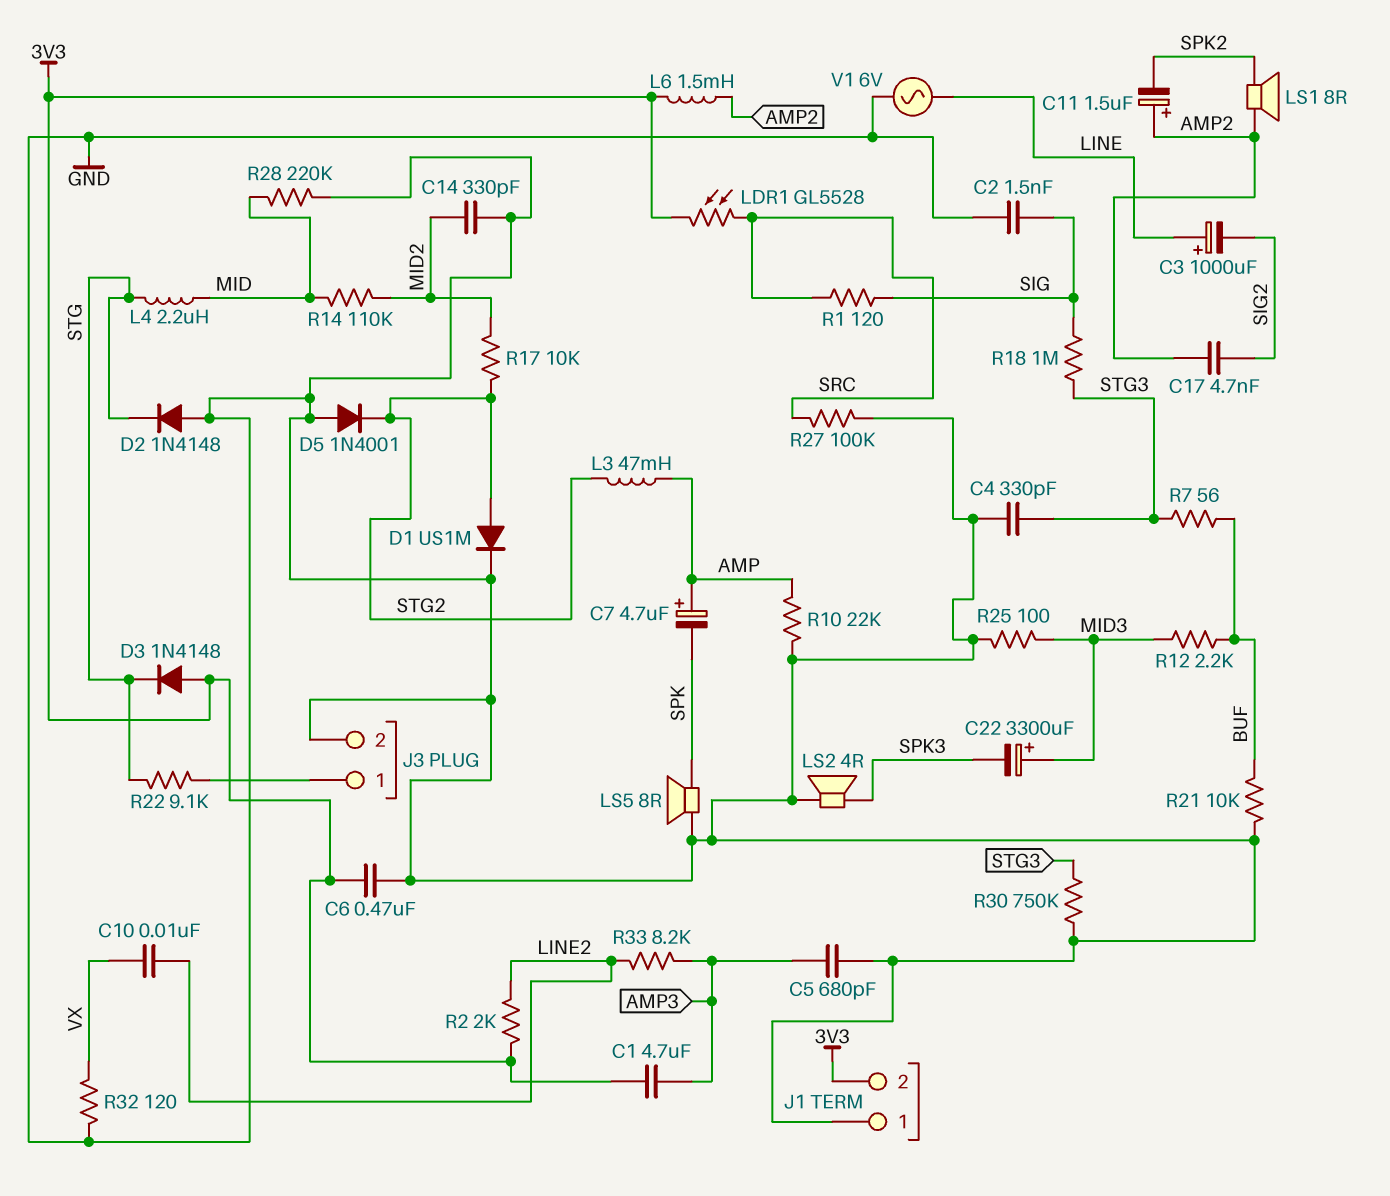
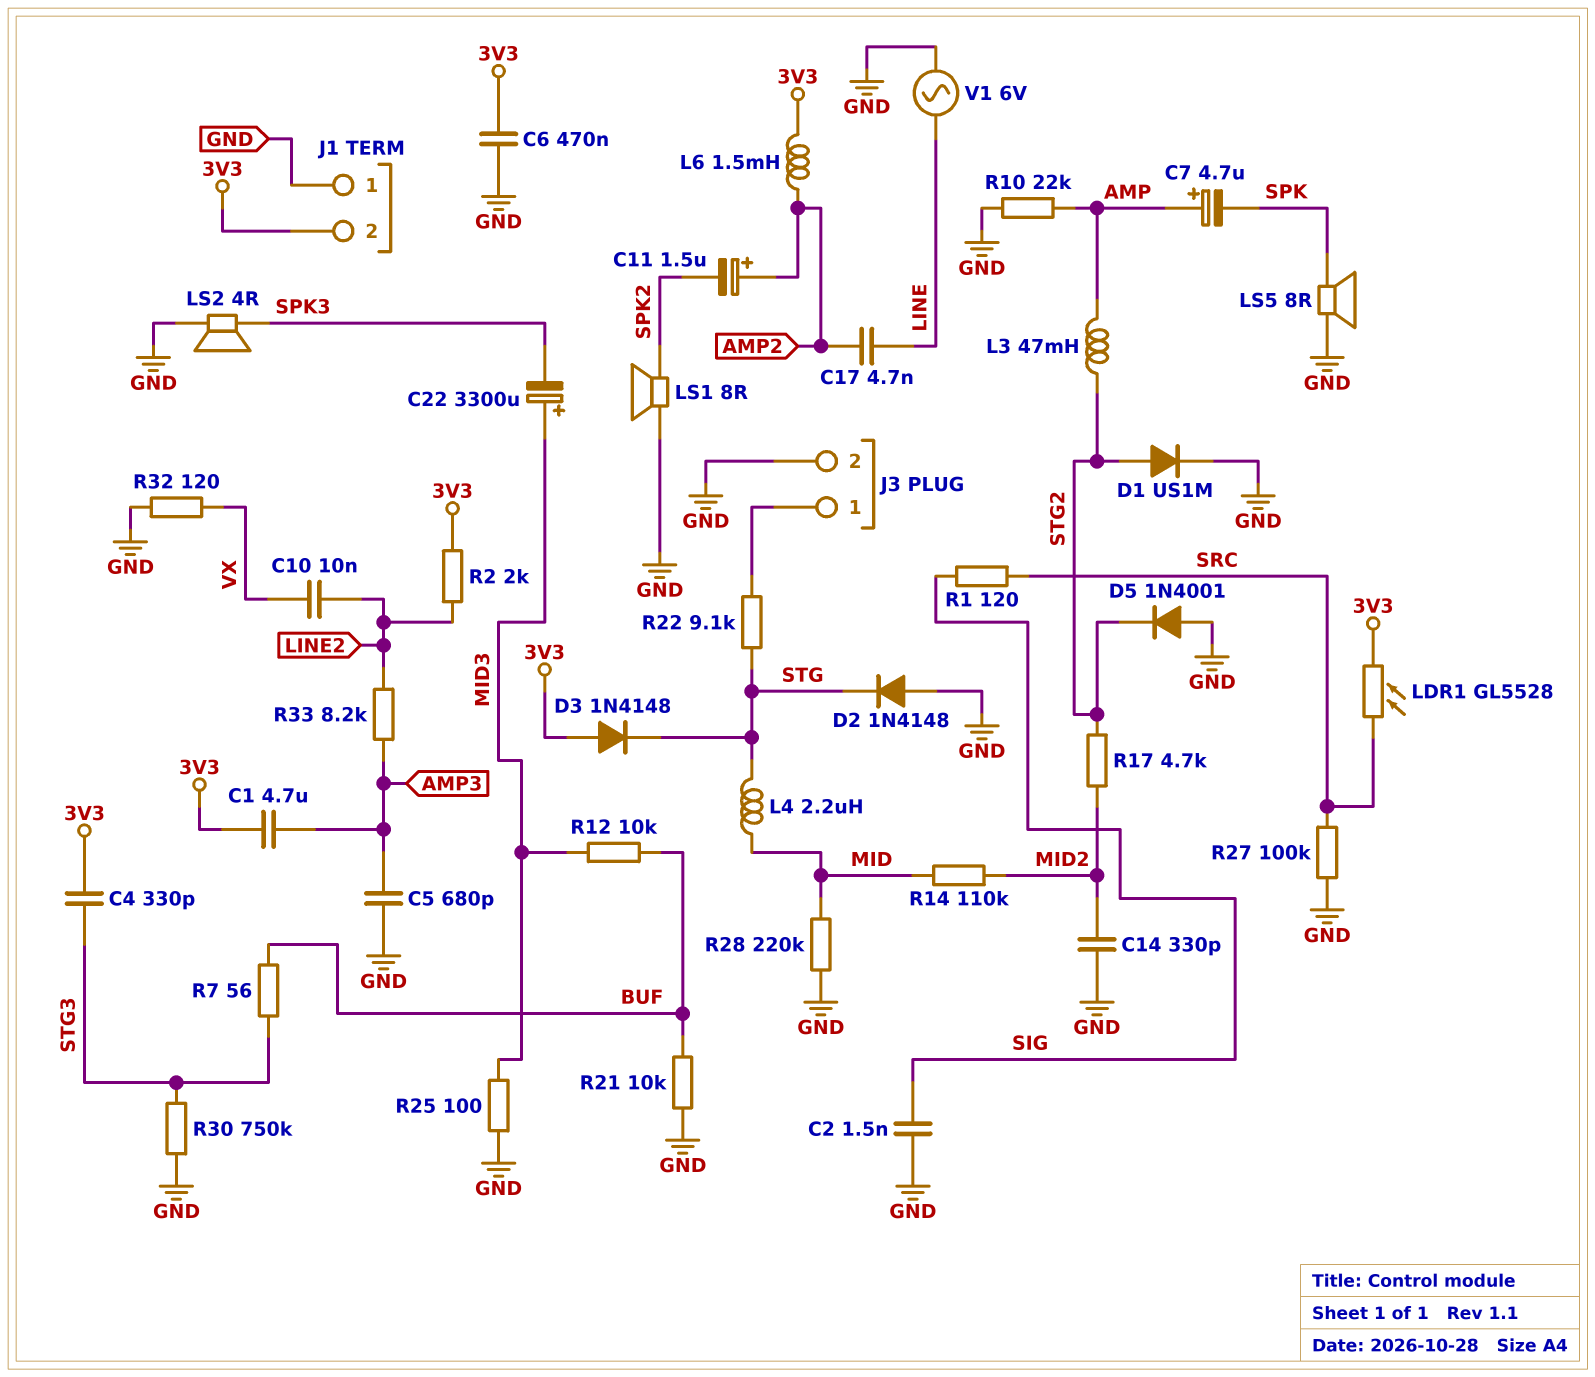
C3: 1000uF (plus LINE, minus SIG2) -> none
C4: 330pF (GND, STG3) -> 330pF (3V3, STG3)
C17: 4.7nF (AMP2, SIG2) -> 4.7nF (AMP2, LINE)
LS1: speaker 8R (AMP2, SPK2) -> speaker 8R (GND, SPK2)
R12: 2.2k (BUF, MID3) -> 10k (BUF, MID3)
R17: 10k (MID2, STG2) -> 4.7k (MID2, STG2)
R18: 1M (SIG, STG3) -> none

